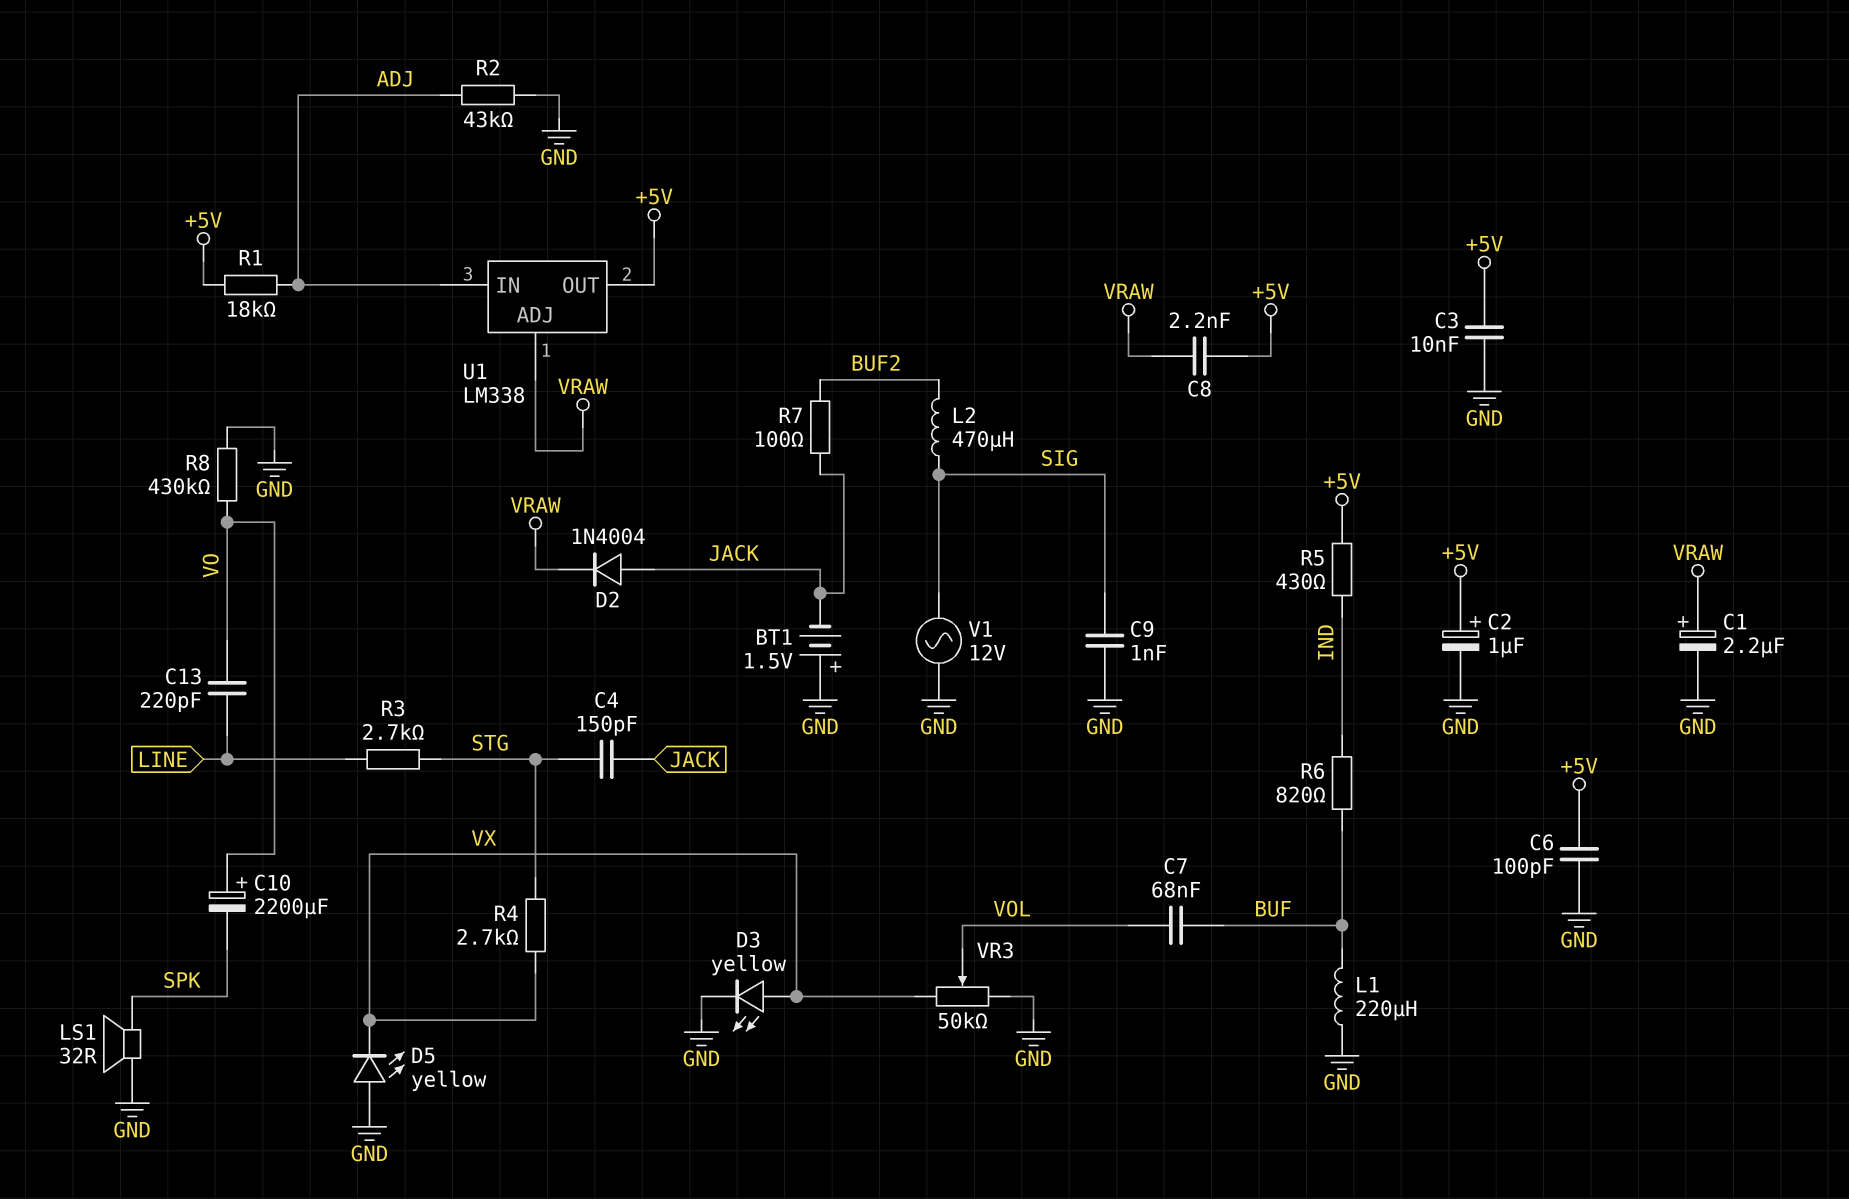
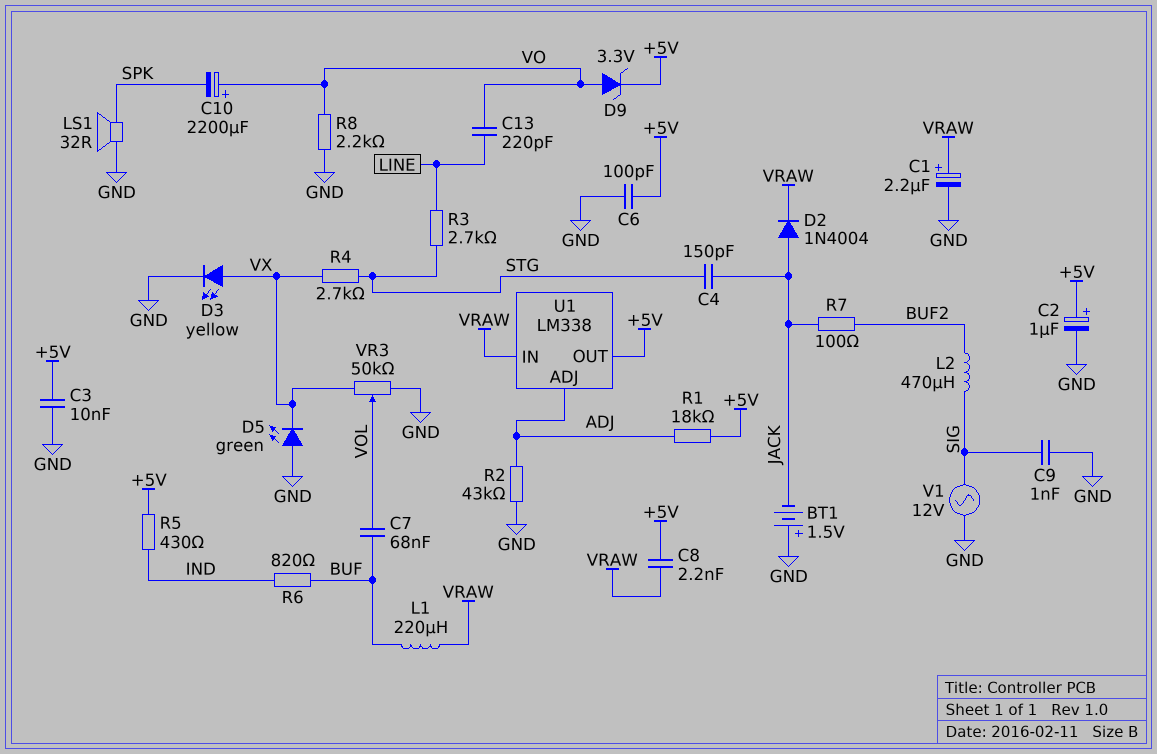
D5: LED yellow (A GND, K VX) -> LED green (A GND, K VX)
D9: none -> zener 3.3V (A VO, K +5V)
L1: 220uH (BUF, GND) -> 220uH (BUF, VRAW)
R8: 430k (GND, VO) -> 2.2k (GND, VO)
U1 pin ADJ: VRAW -> ADJ
U1 pin IN: ADJ -> VRAW

